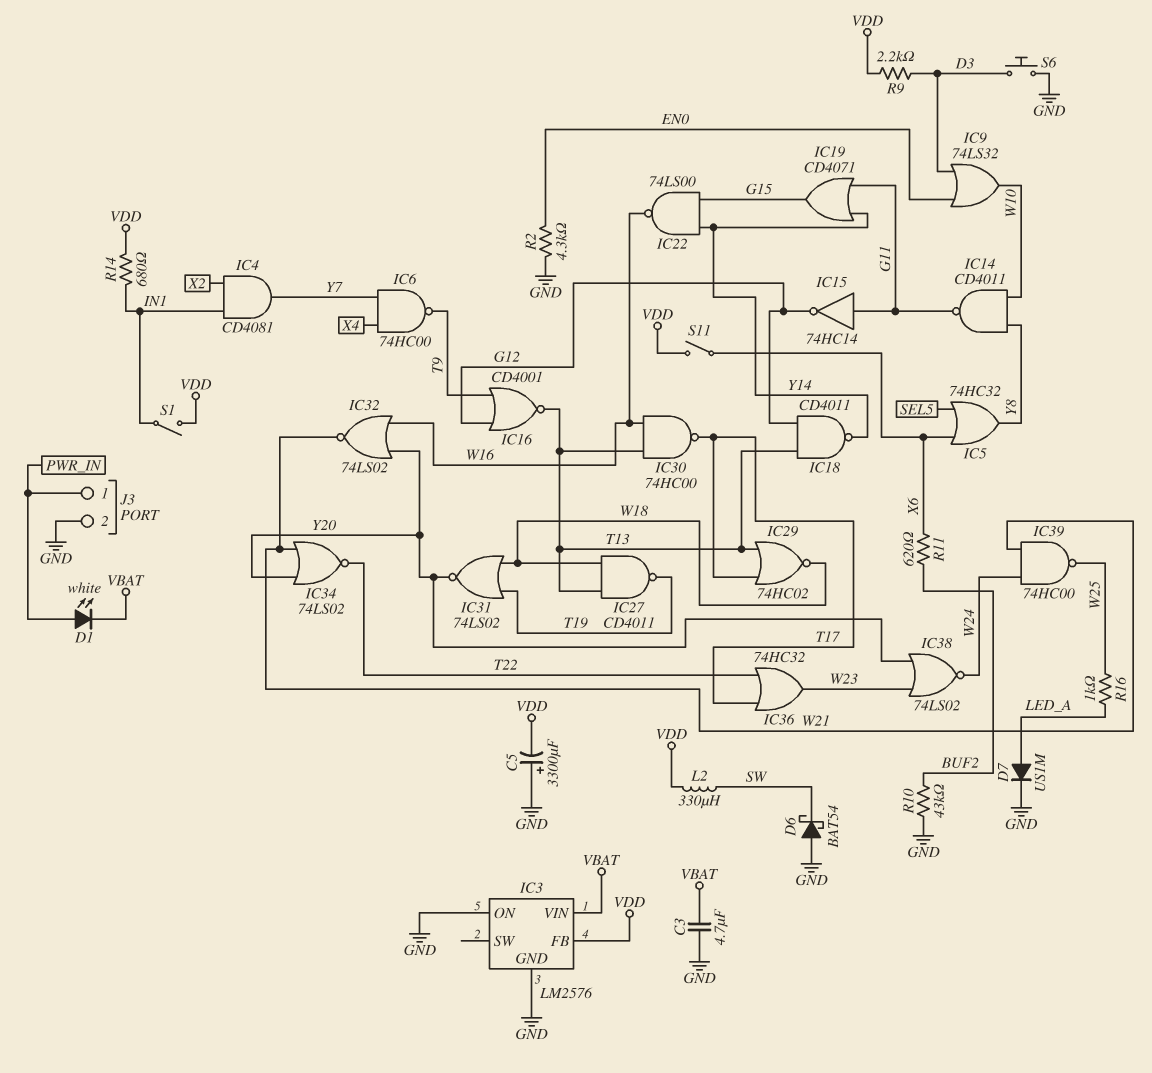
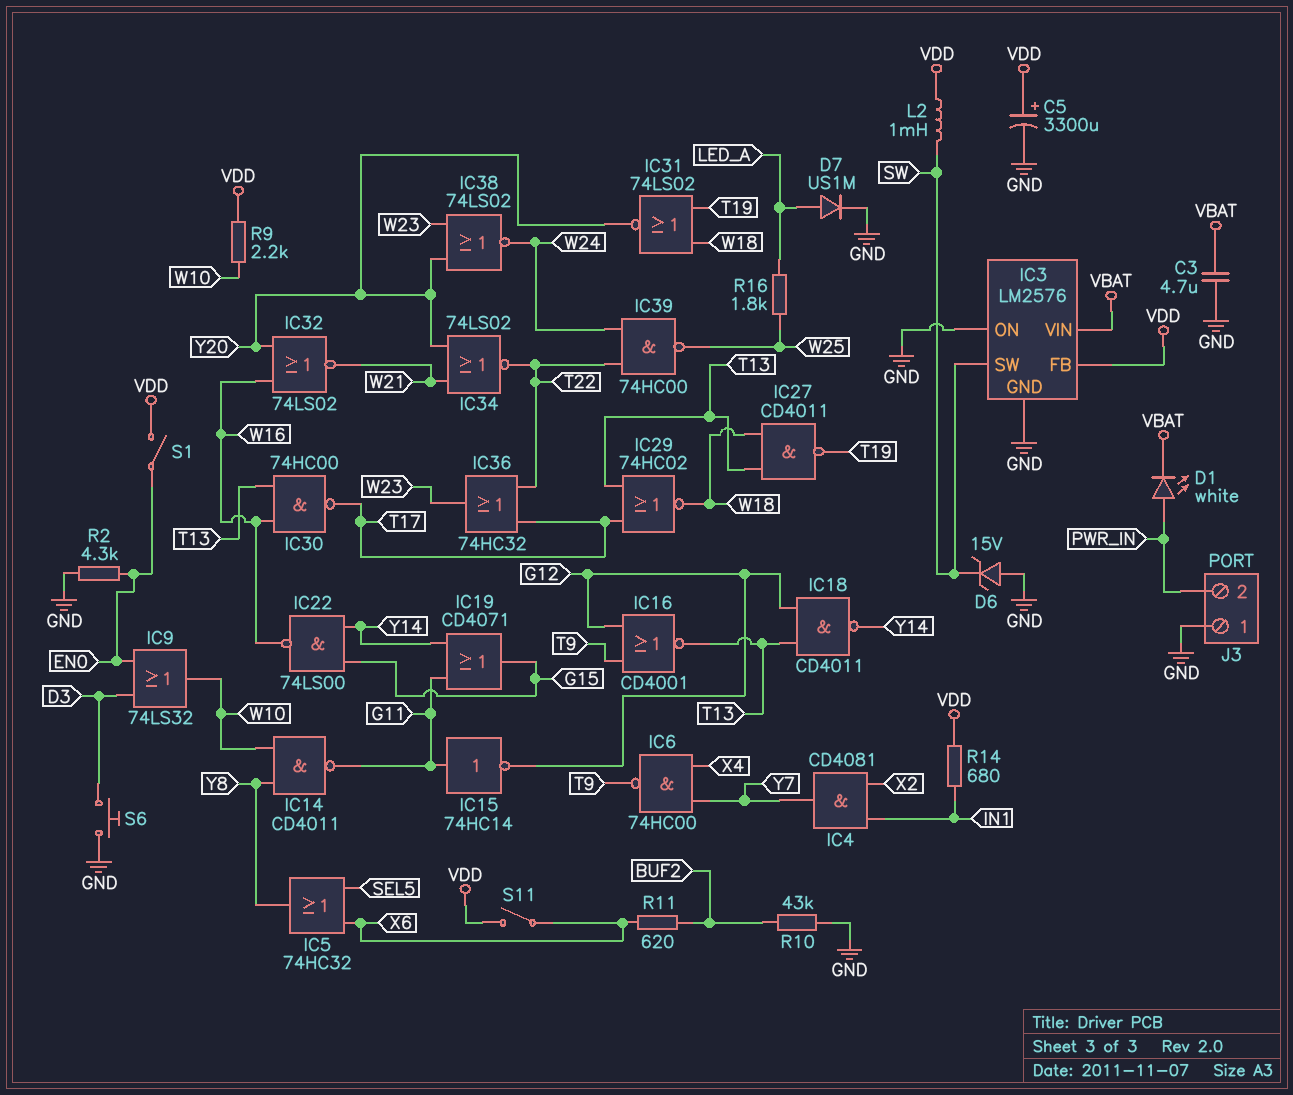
C5: 3300uF (plus GND, minus VDD) -> 3300uF (plus VDD, minus GND)
D6: schottky BAT54 (A GND, K SW) -> zener 15V (A GND, K SW)
IC3 pin SW: none -> SW
IC39: NAND 74HC00 (in W21, in W24, out W25) -> NAND 74HC00 (in T22, in W24, out W25)
J3 pin 1: PWR_IN -> GND
J3 pin 2: GND -> PWR_IN
L2: 330uH (SW, VDD) -> 1mH (SW, VDD)
R9: 2.2k (D3, VDD) -> 2.2k (VDD, W10)
R16: 1k (LED_A, W25) -> 1.8k (LED_A, W25)
S1: switch (IN1, VDD) -> switch (EN0, VDD)

